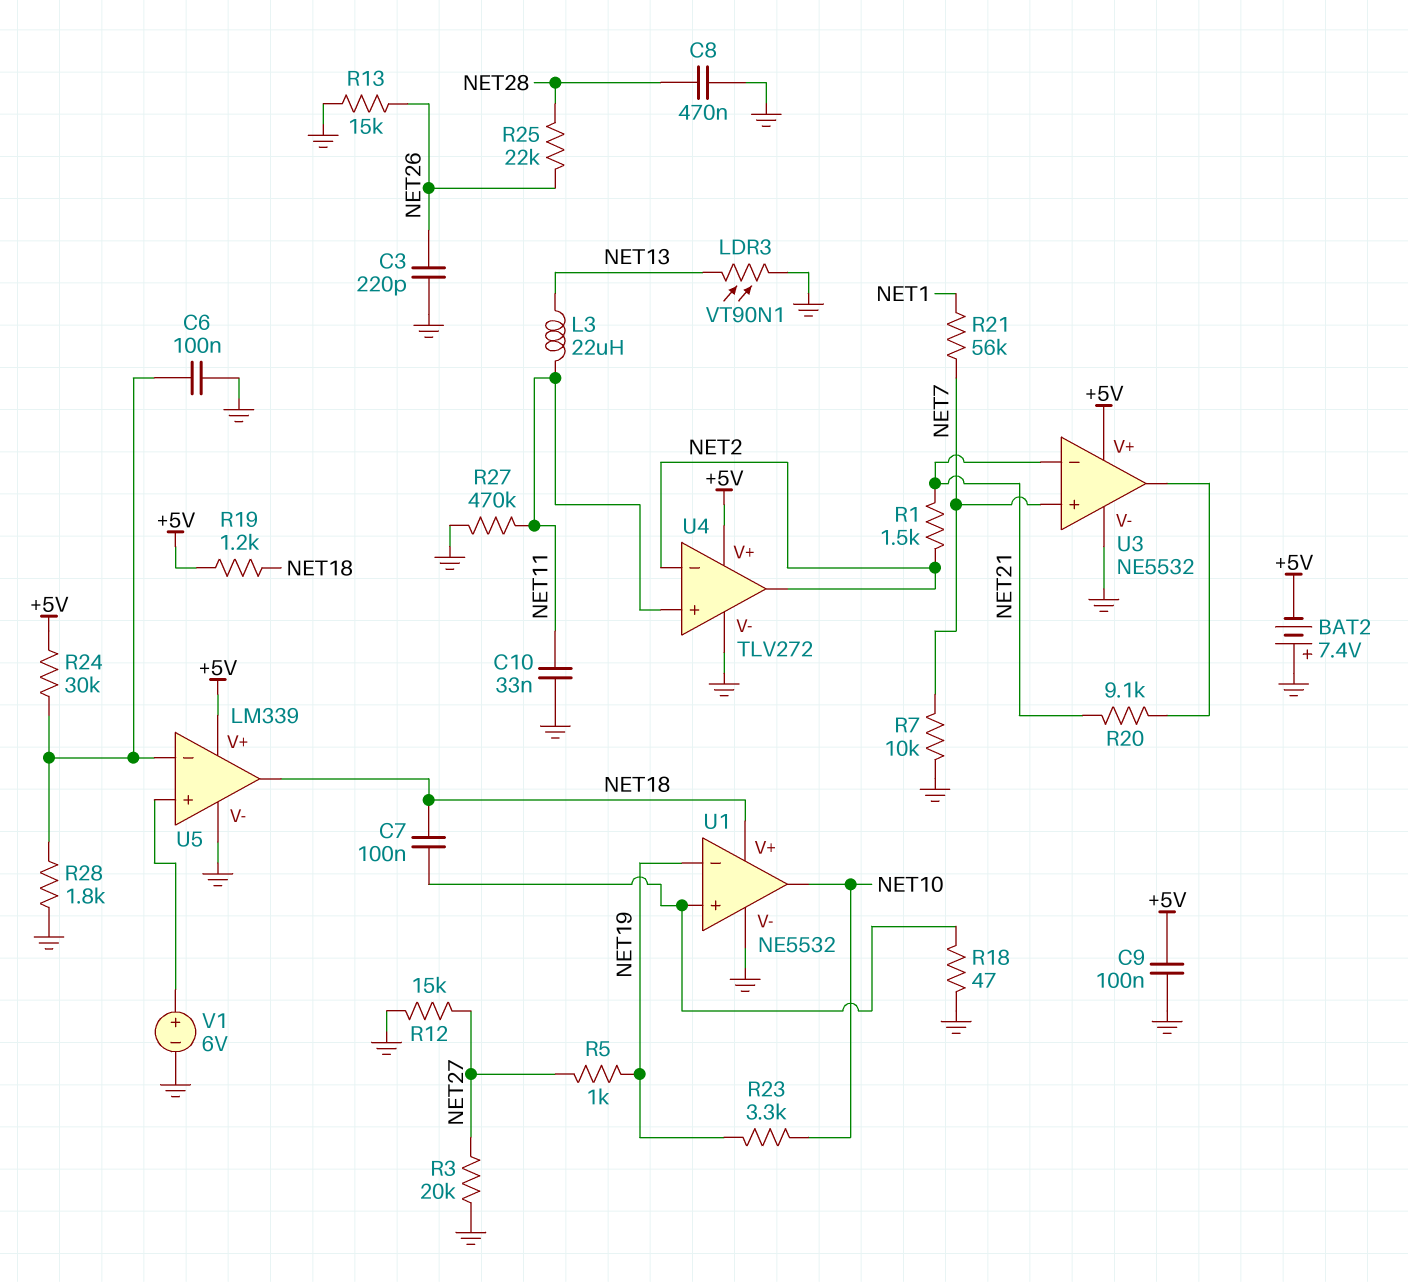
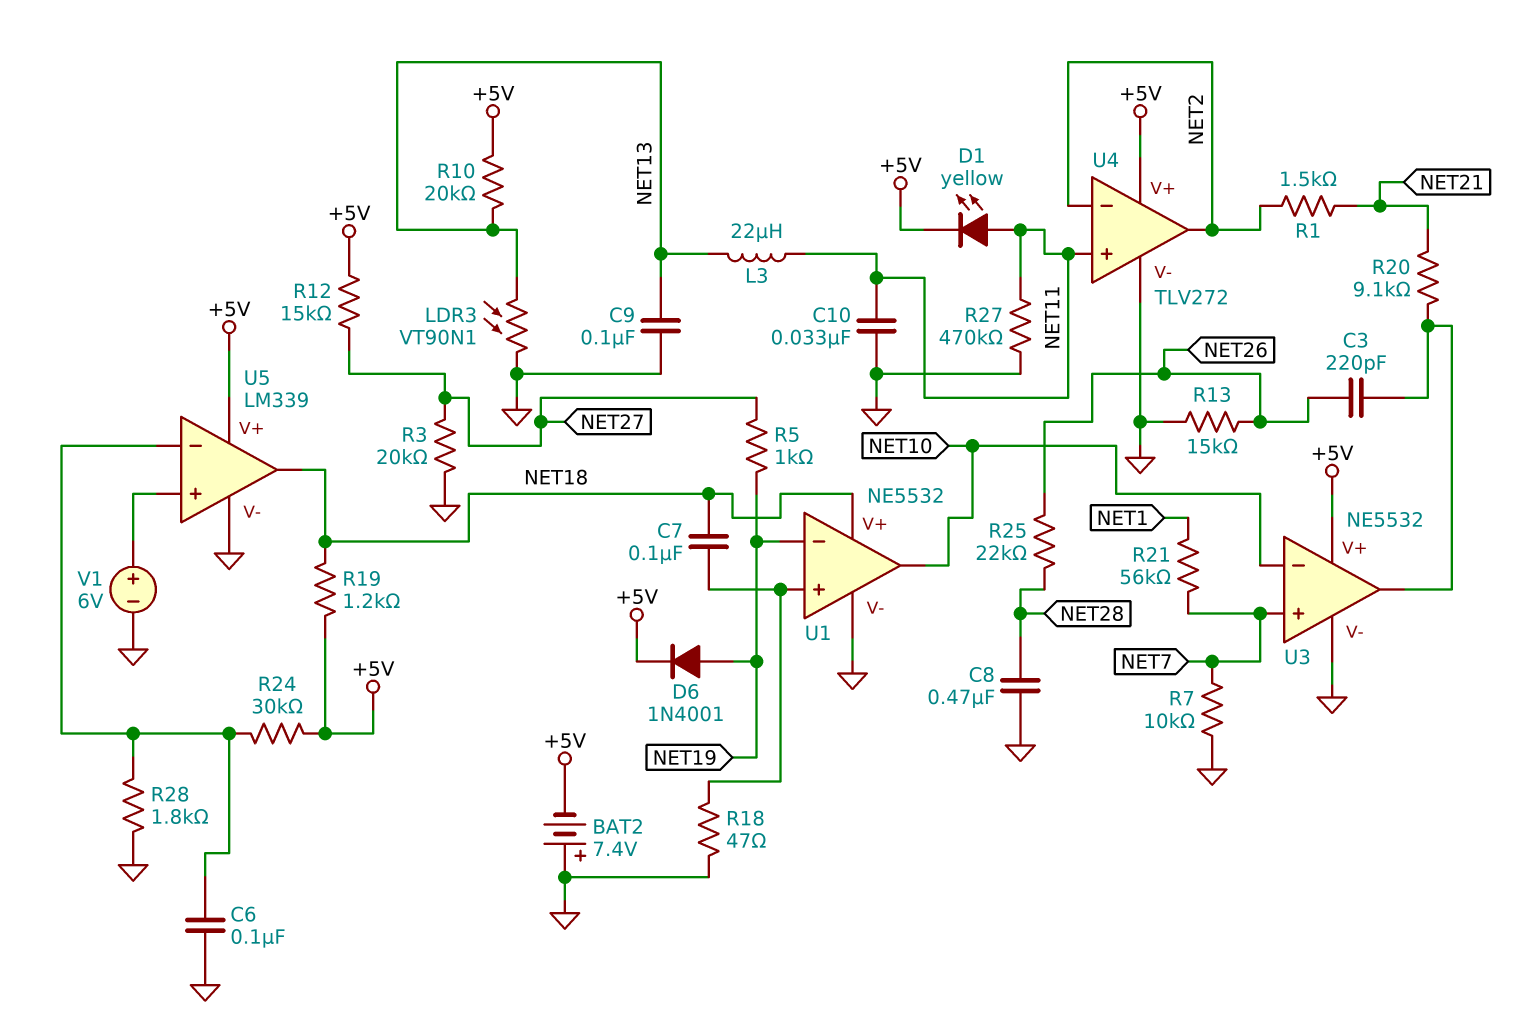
C3: 220pF (GND, NET26) -> 220pF (NET26, U3/out)
C9: 100nF (+5V, GND) -> 100nF (GND, NET13)
D1: none -> LED yellow (A NET11, K +5V)
D6: none -> diode 1N4001 (A NET19, K +5V)
R10: none -> 20k (+5V, NET13)
R12: 15k (GND, NET27) -> 15k (+5V, NET27)
R23: 3.3k (NET10, NET19) -> none
U3 pin in-: NET21 -> NET10

